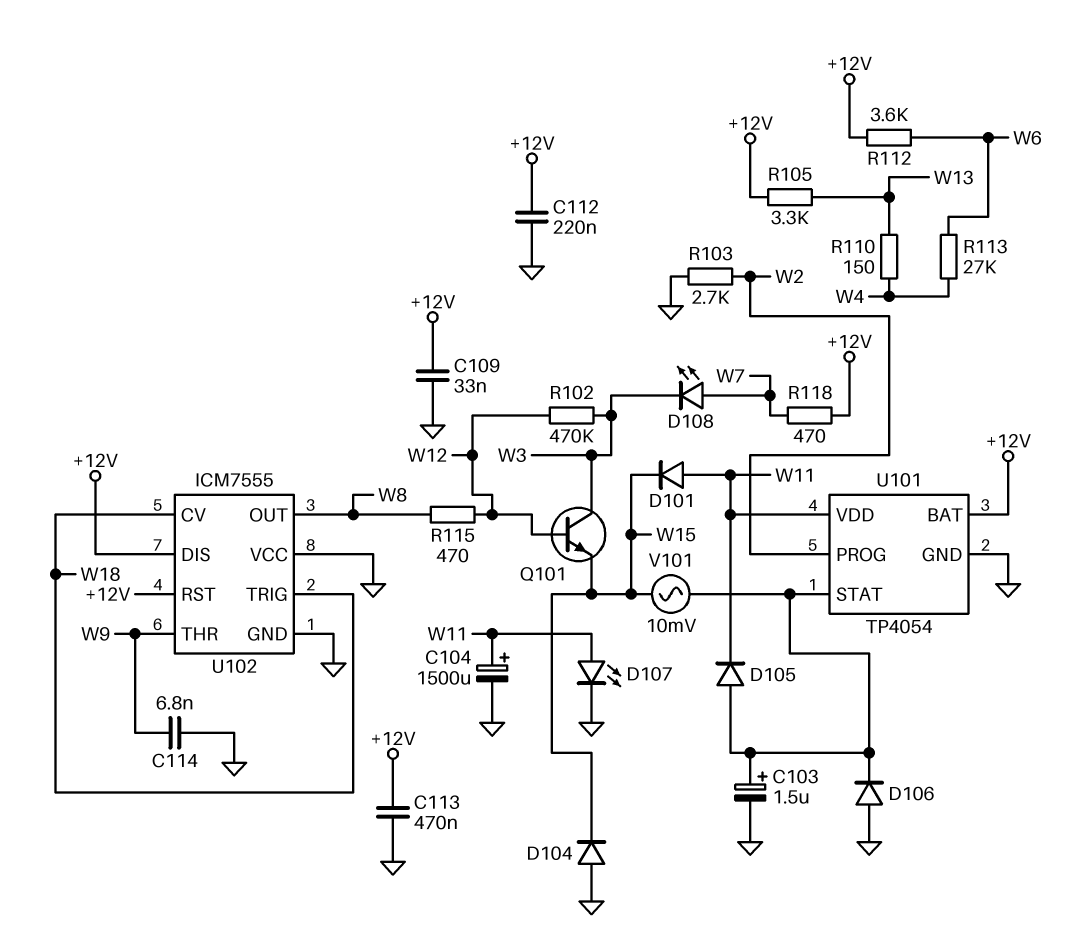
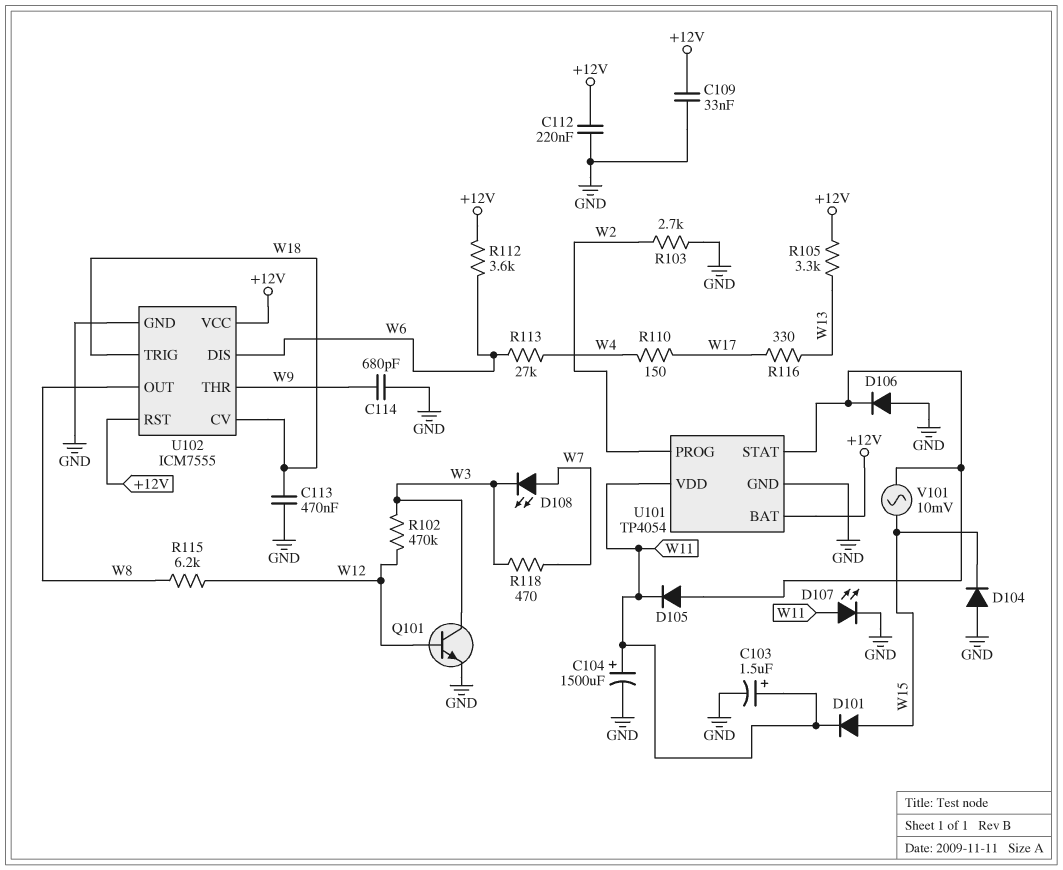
C103: 1.5uF (plus U101/STAT, minus GND) -> 1.5uF (plus W11, minus GND)
C113: 470nF (+12V, GND) -> 470nF (GND, W18)
C114: 6.8nF (GND, W9) -> 680pF (GND, W9)
D101: diode (A W11, K W15) -> diode (A W15, K W11)
Q101: NPN (B W12, C W3, E W15) -> NPN (B W12, C W3, E GND)
R110: 150 (W4, W13) -> 150 (W4, W17)
R115: 470 (W8, W12) -> 6.2k (W8, W12)
R116: none -> 330 (W13, W17)
R118: 470 (+12V, W7) -> 470 (W3, W7)
U102 pin DIS: +12V -> W6
U102 pin VCC: GND -> +12V

